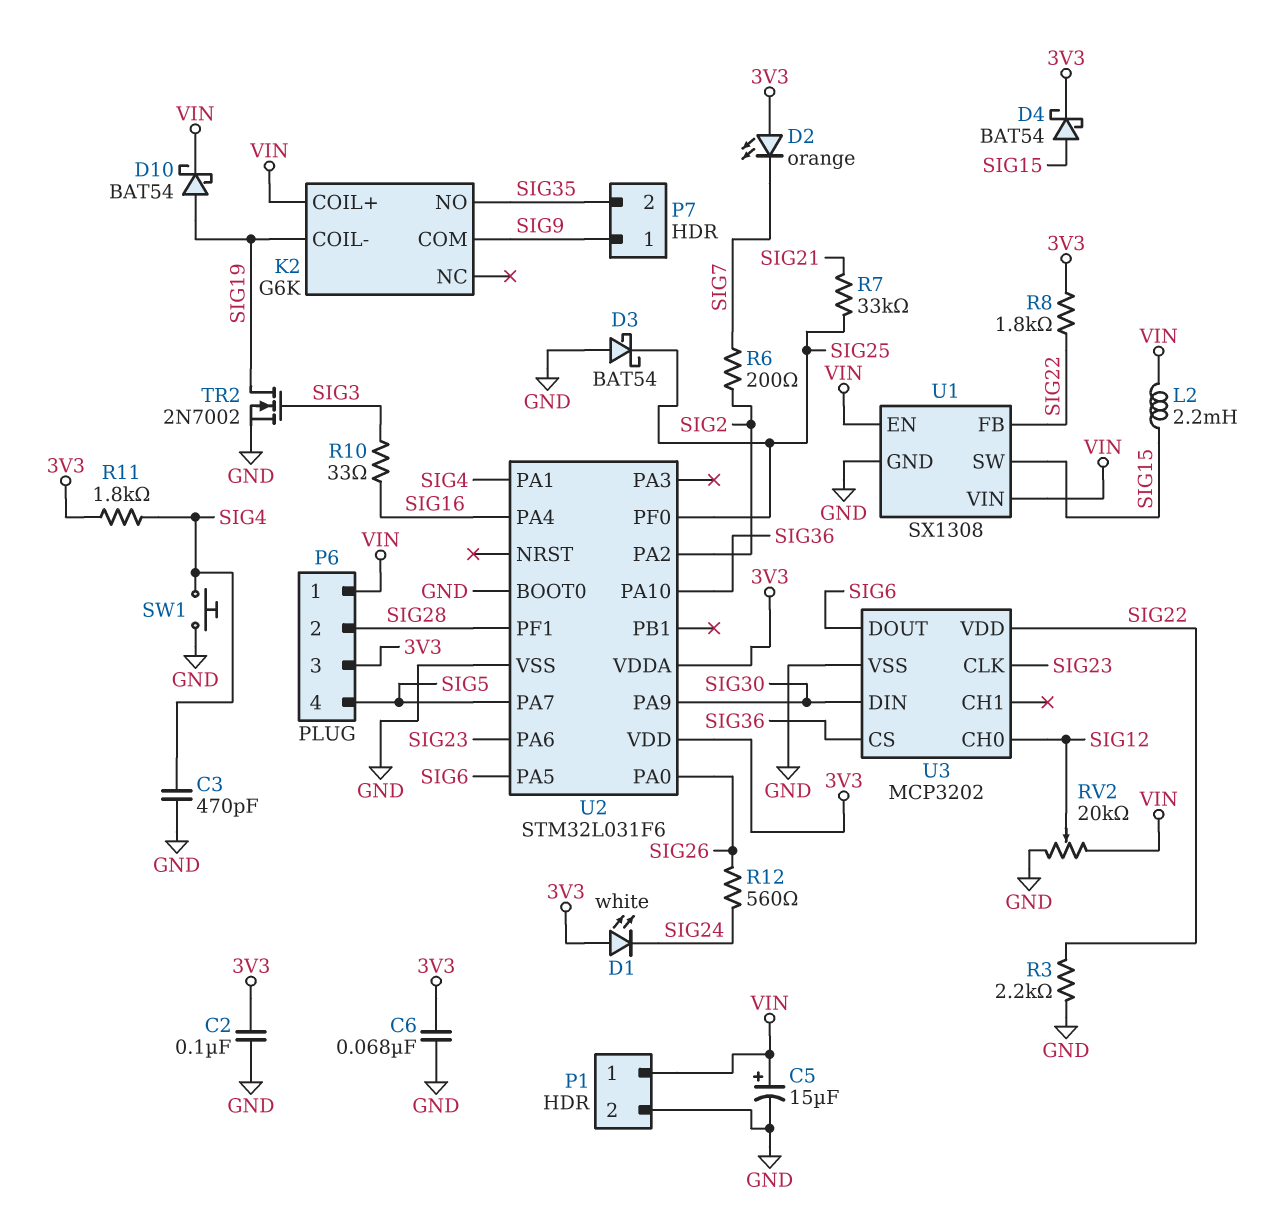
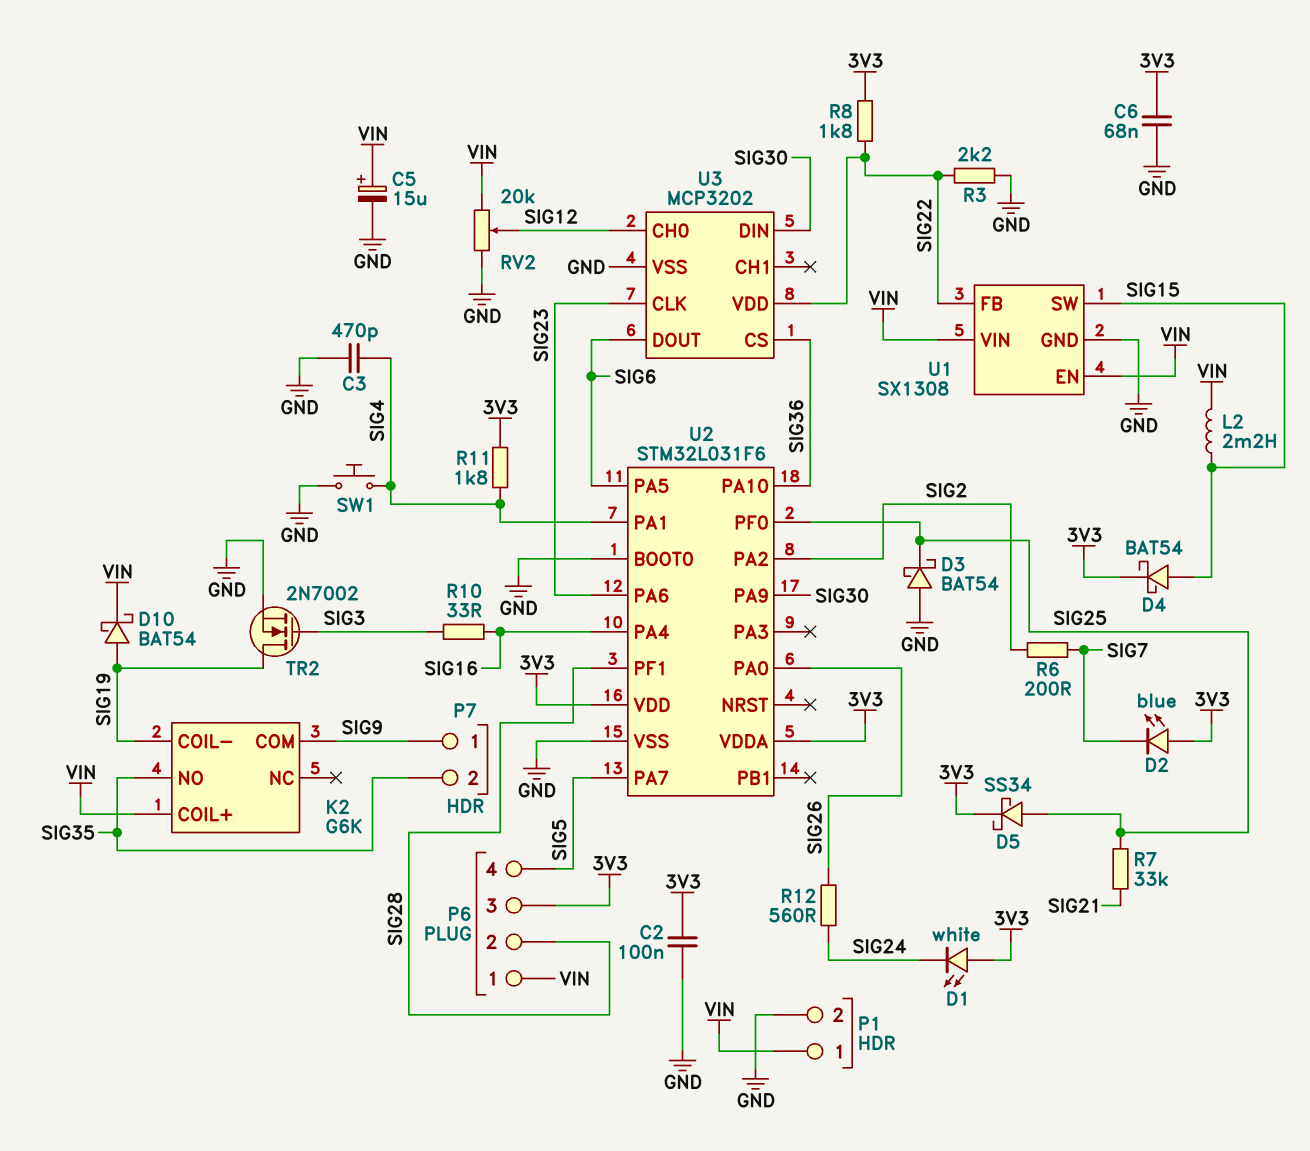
D2: LED orange (A 3V3, K SIG7) -> LED blue (A 3V3, K SIG7)
D5: none -> schottky SS34 (A SIG25, K 3V3)

